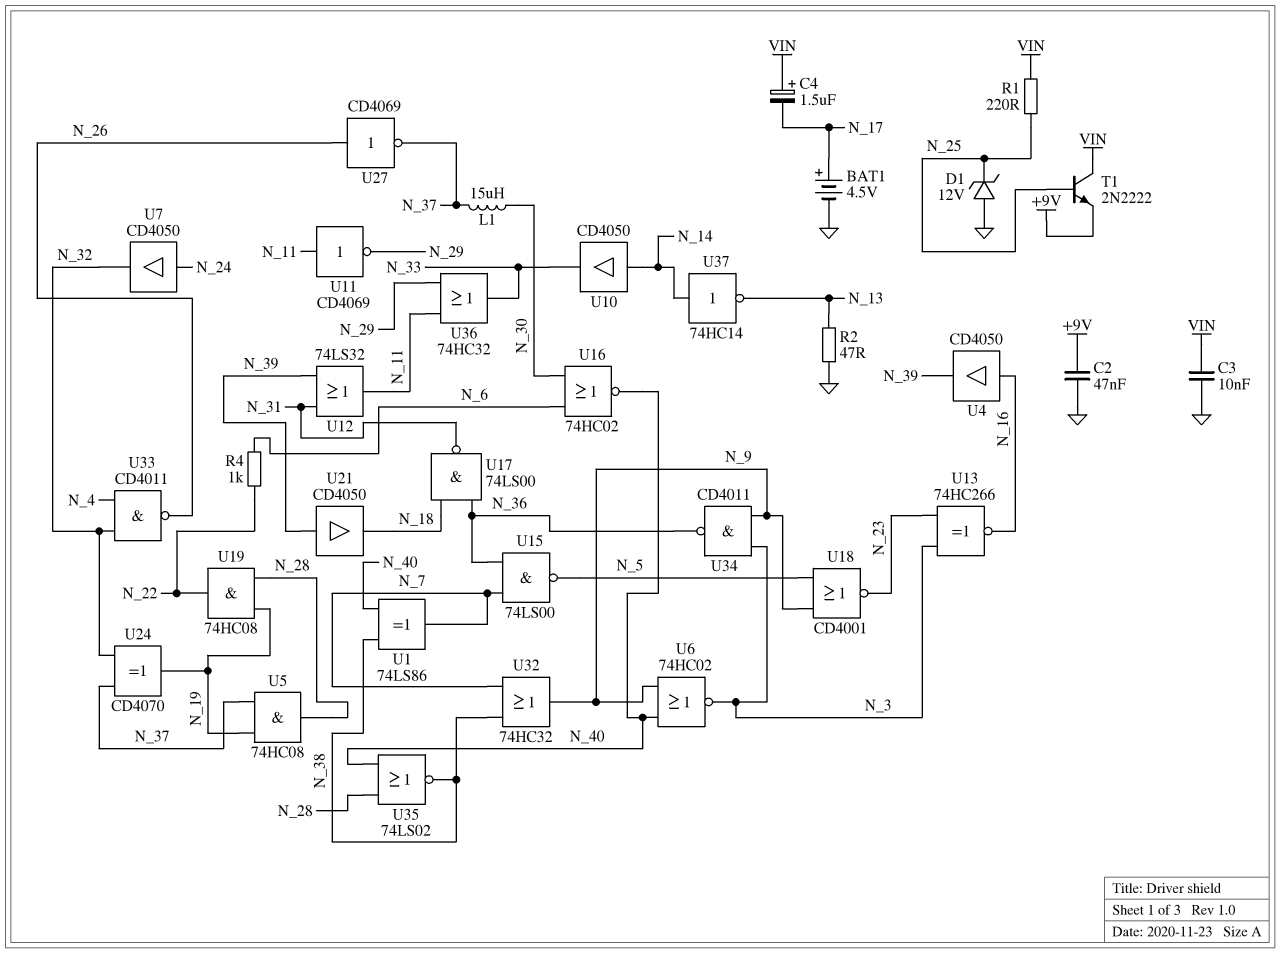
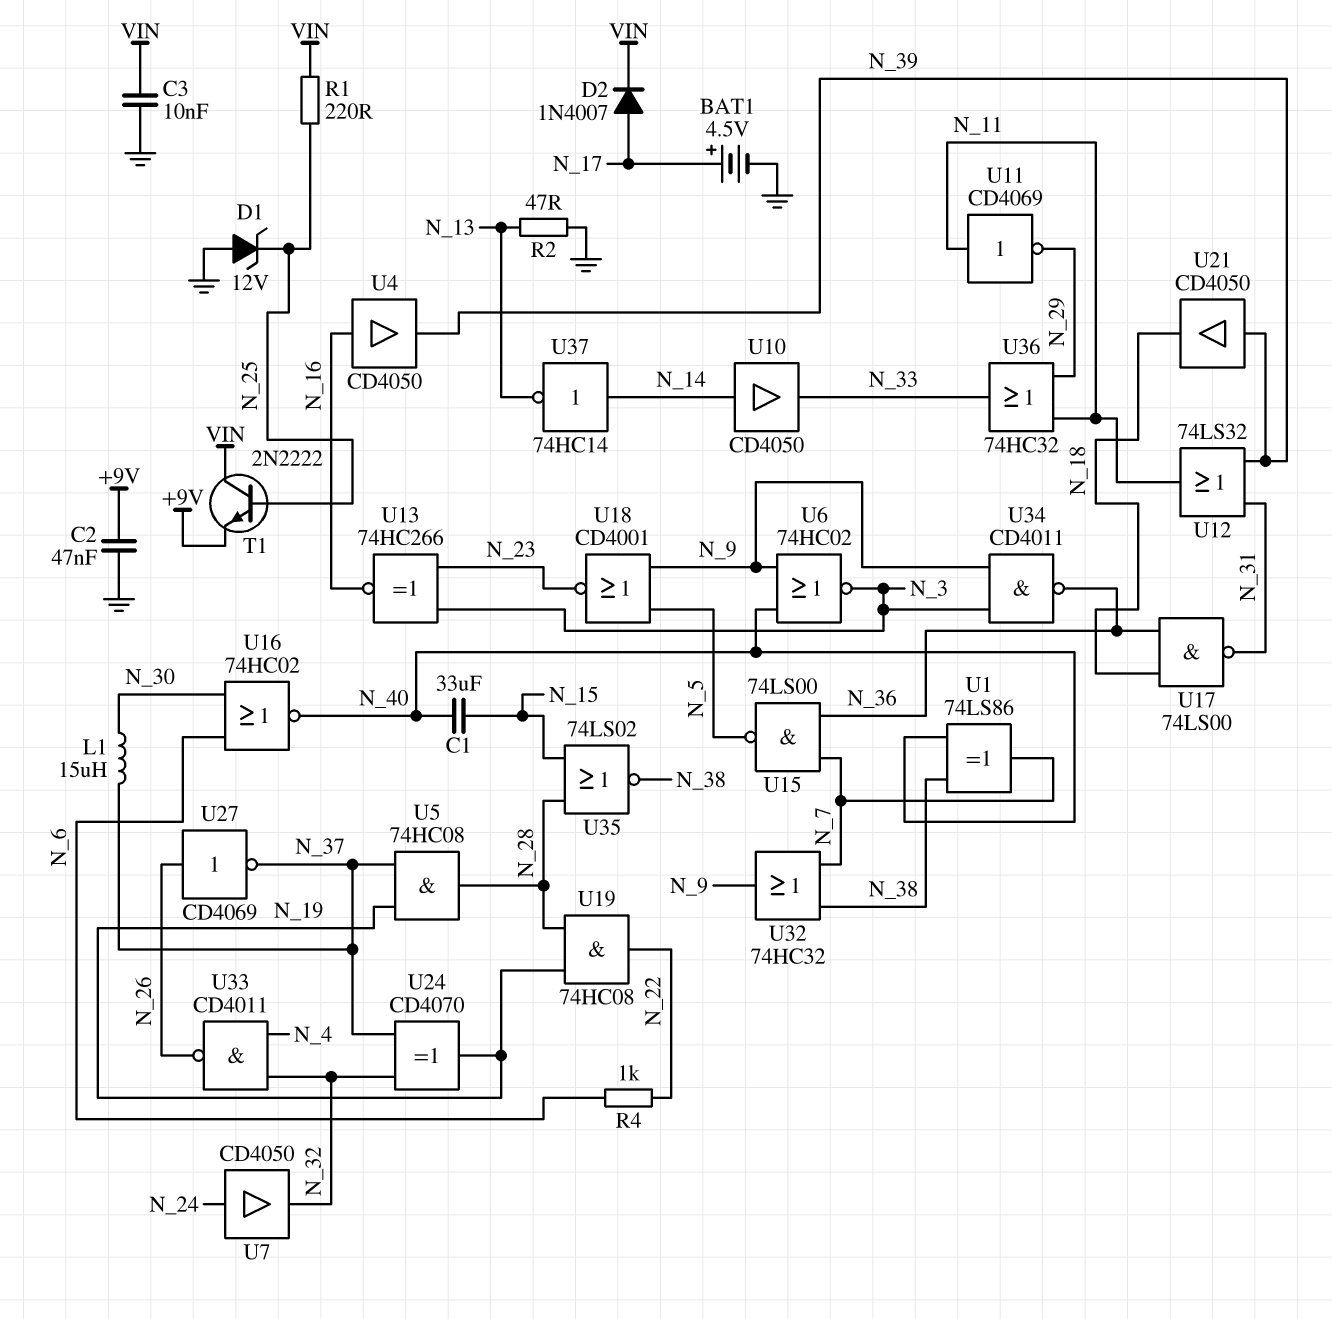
C1: none -> 33uF (N_15, N_40)
C4: 1.5uF (plus VIN, minus N_17) -> none
D2: none -> diode 1N4007 (A N_17, K VIN)
U35: NOR 74LS02 (in N_28, in N_40, out N_38) -> NOR 74LS02 (in N_15, in N_28, out N_38)

